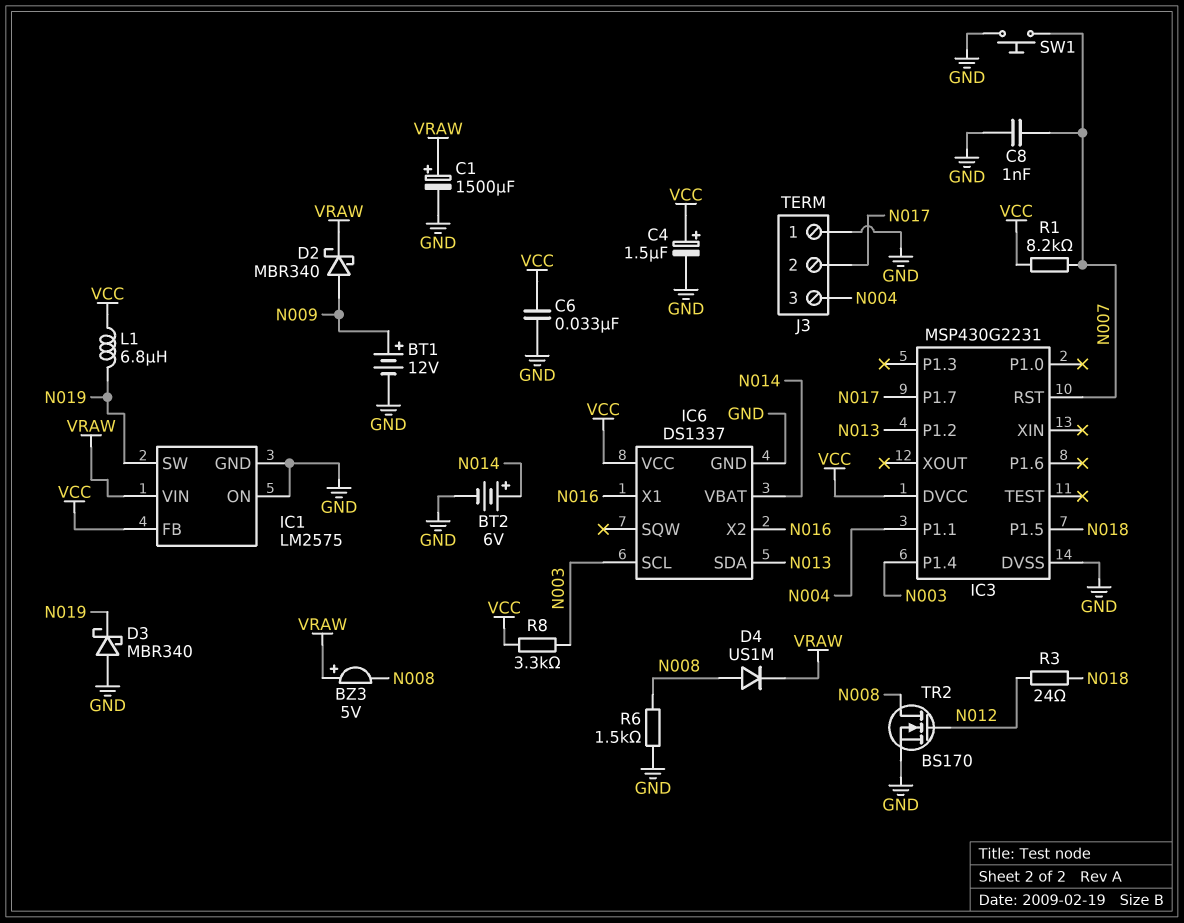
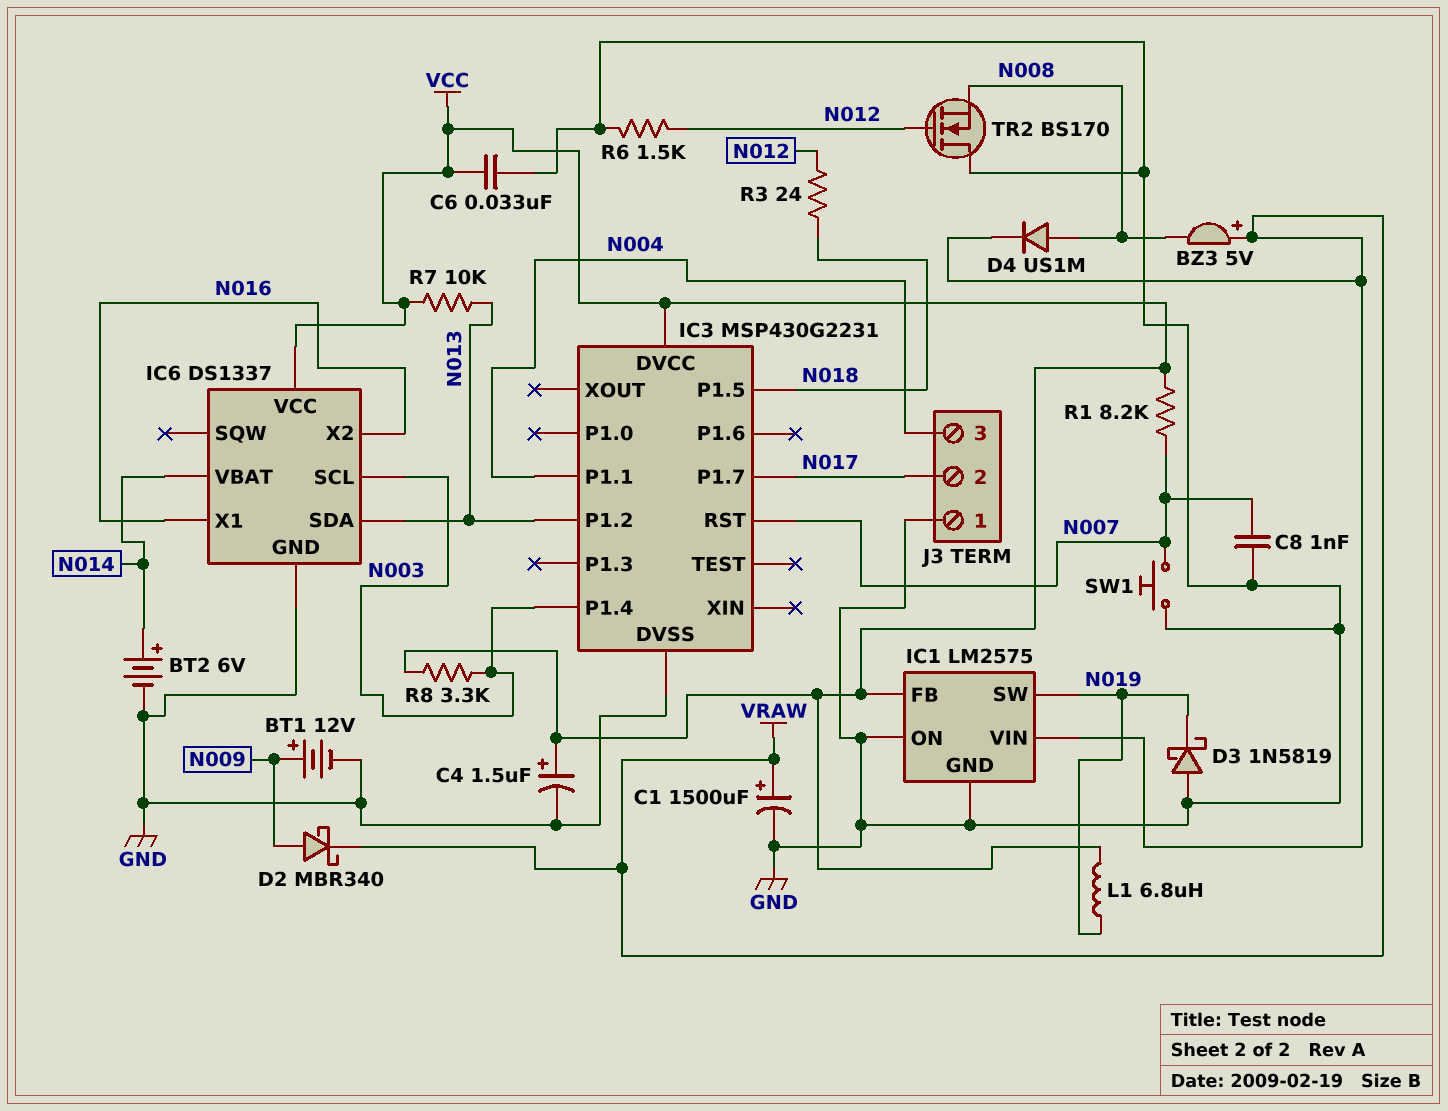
D3: schottky MBR340 (A GND, K N019) -> schottky 1N5819 (A GND, K N019)
R6: 1.5k (GND, N008) -> 1.5k (GND, N012)
R7: none -> 10k (N013, VCC)
TR2: NMOS BS170 (G N012, D N008, S GND) -> NMOS BS170 (G N012, D GND, S N008)

